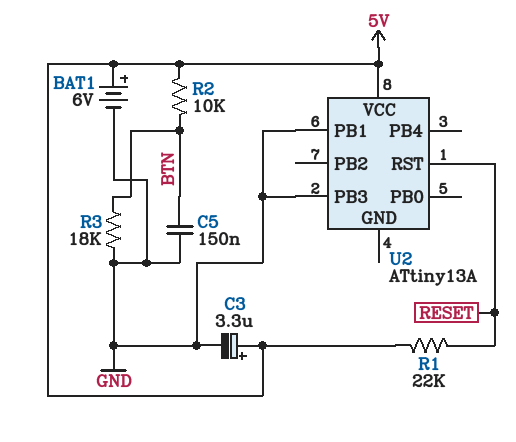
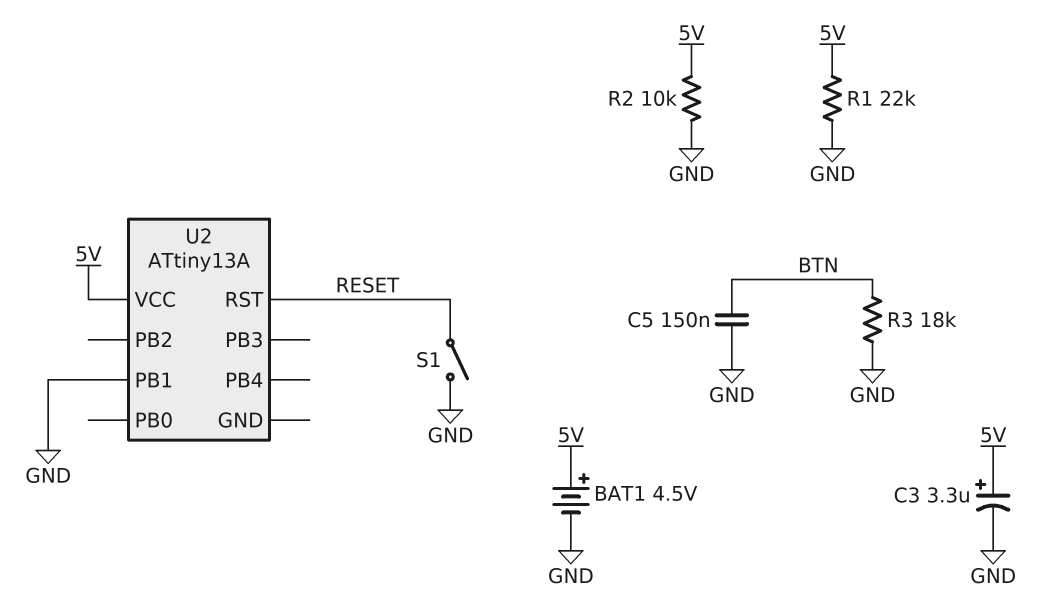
BAT1: 6V (plus 5V, minus GND) -> 4.5V (plus 5V, minus GND)
R1: 22k (5V, RESET) -> 22k (5V, GND)
R2: 10k (5V, BTN) -> 10k (5V, GND)
S1: none -> switch (GND, RESET)
U2 pin PB3: GND -> none

